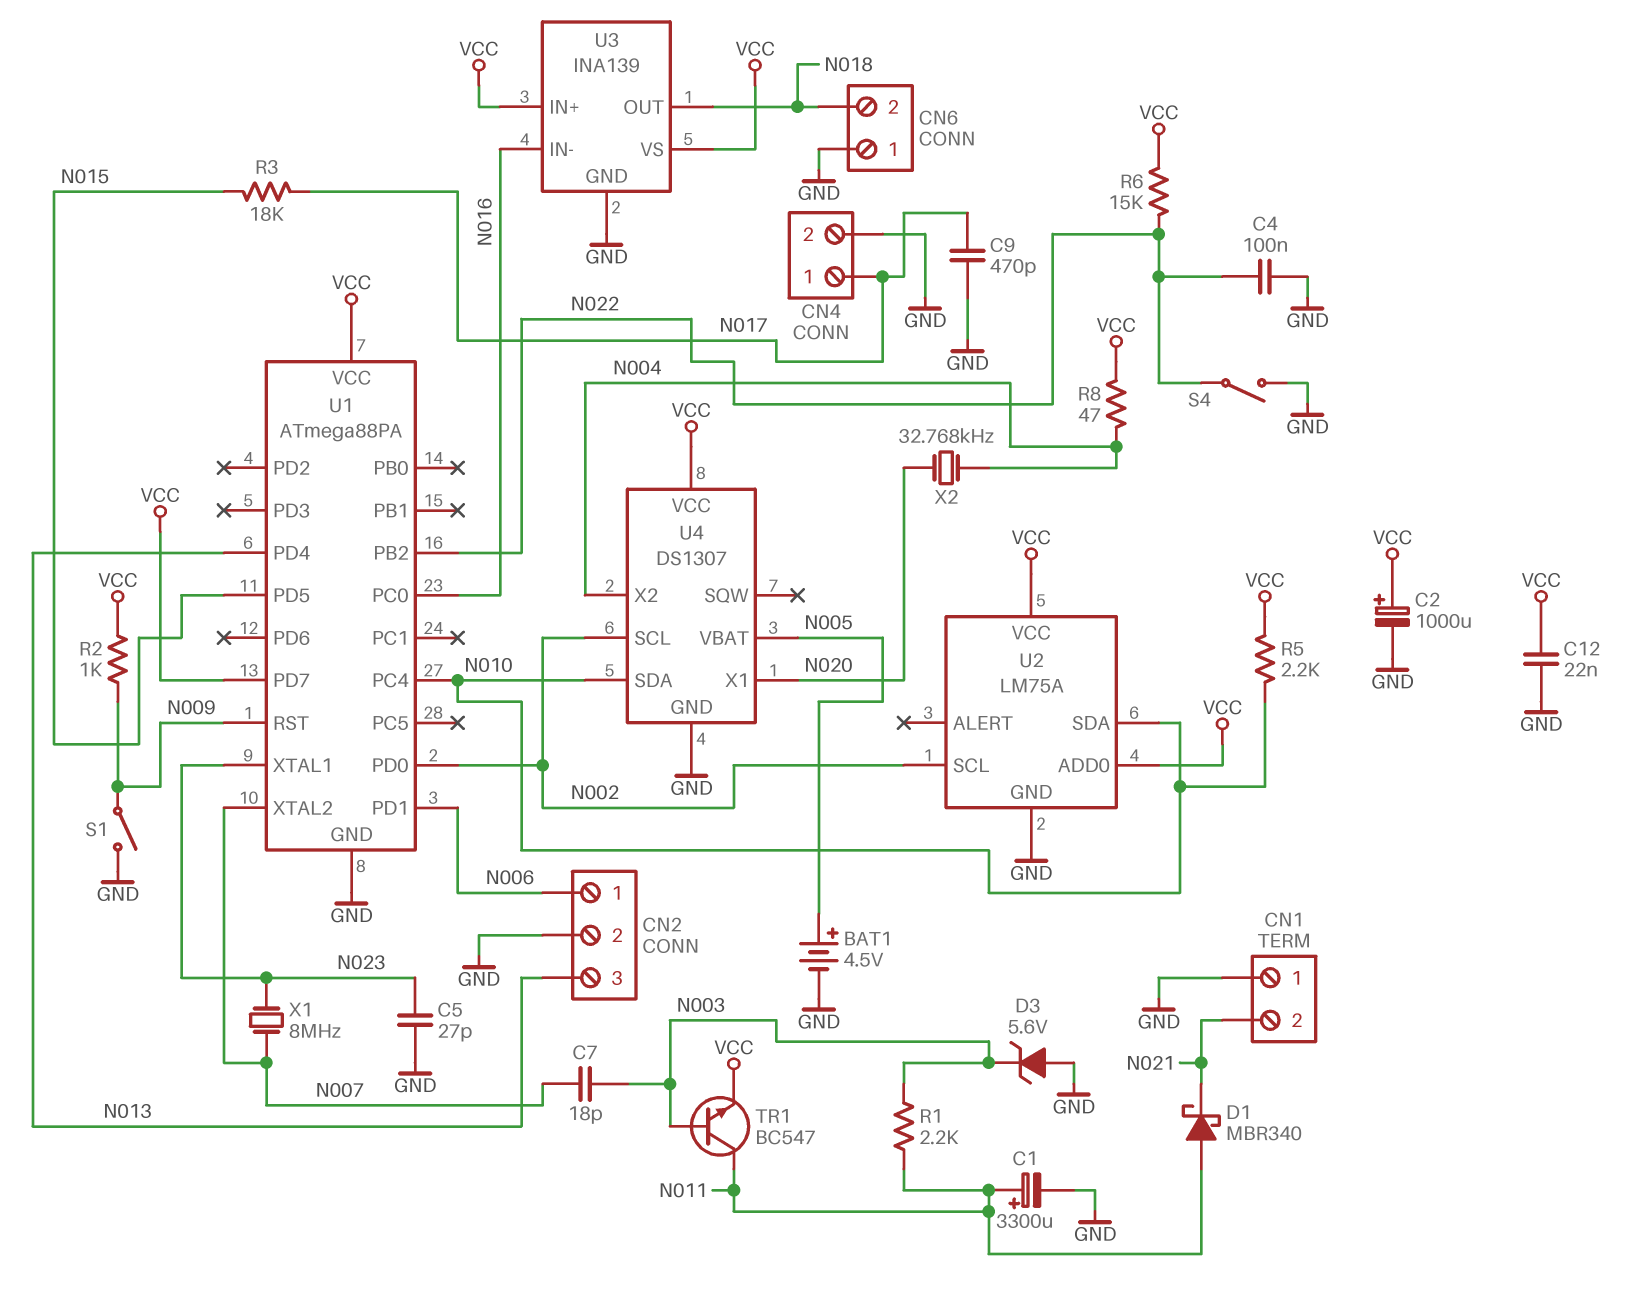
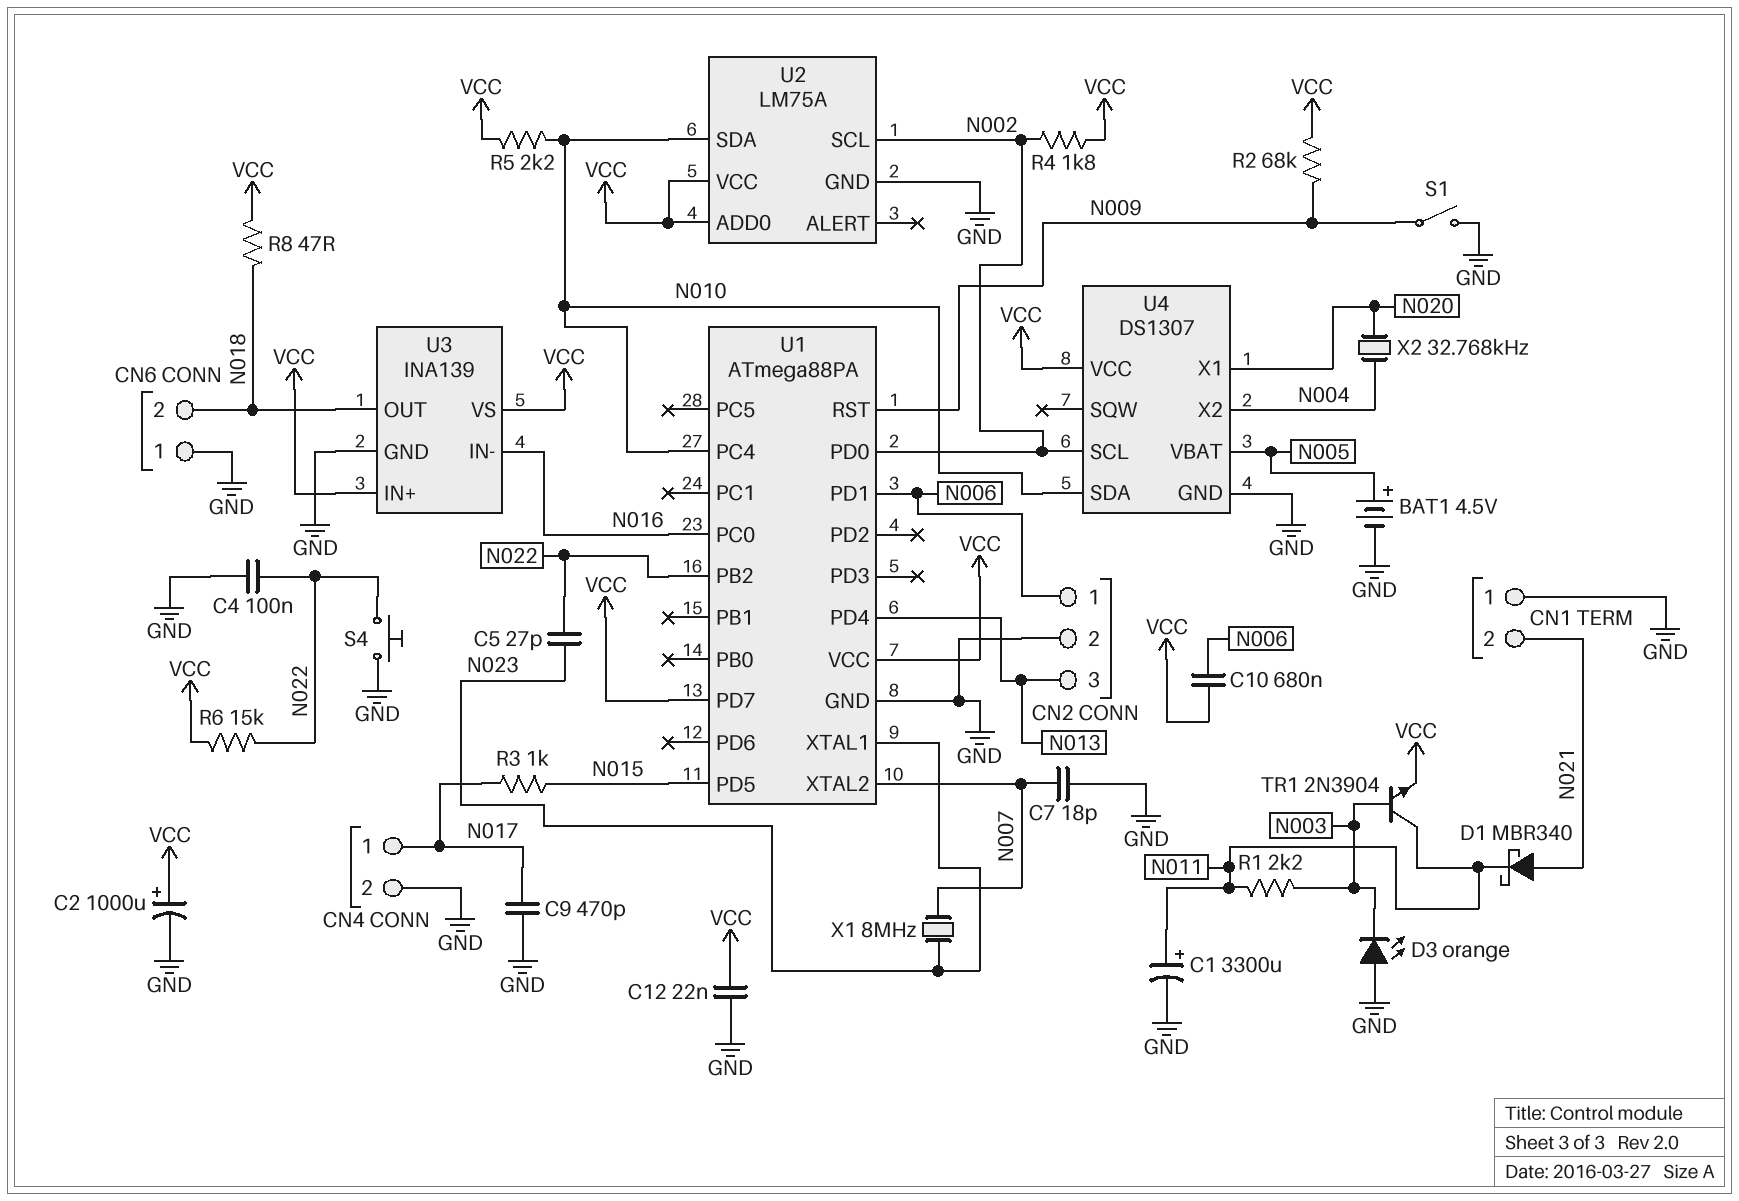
C5: 27pF (GND, N023) -> 27pF (N022, N023)
C7: 18pF (N003, N007) -> 18pF (GND, N007)
C10: none -> 680nF (N006, VCC)
D1: schottky MBR340 (A N011, K N021) -> schottky MBR340 (A N021, K N011)
D3: zener 5.6V (A GND, K N003) -> LED orange (A GND, K N003)
R2: 1k (N009, VCC) -> 68k (N009, VCC)
R3: 18k (N015, N017) -> 1k (N015, N017)
R4: none -> 1.8k (N002, VCC)
R8: 47 (N004, VCC) -> 47 (N018, VCC)
S4: switch (GND, N022) -> button (GND, N022)
TR1: NPN BC547 (B N003, C N011, E VCC) -> NPN 2N3904 (B N003, C N011, E VCC)

